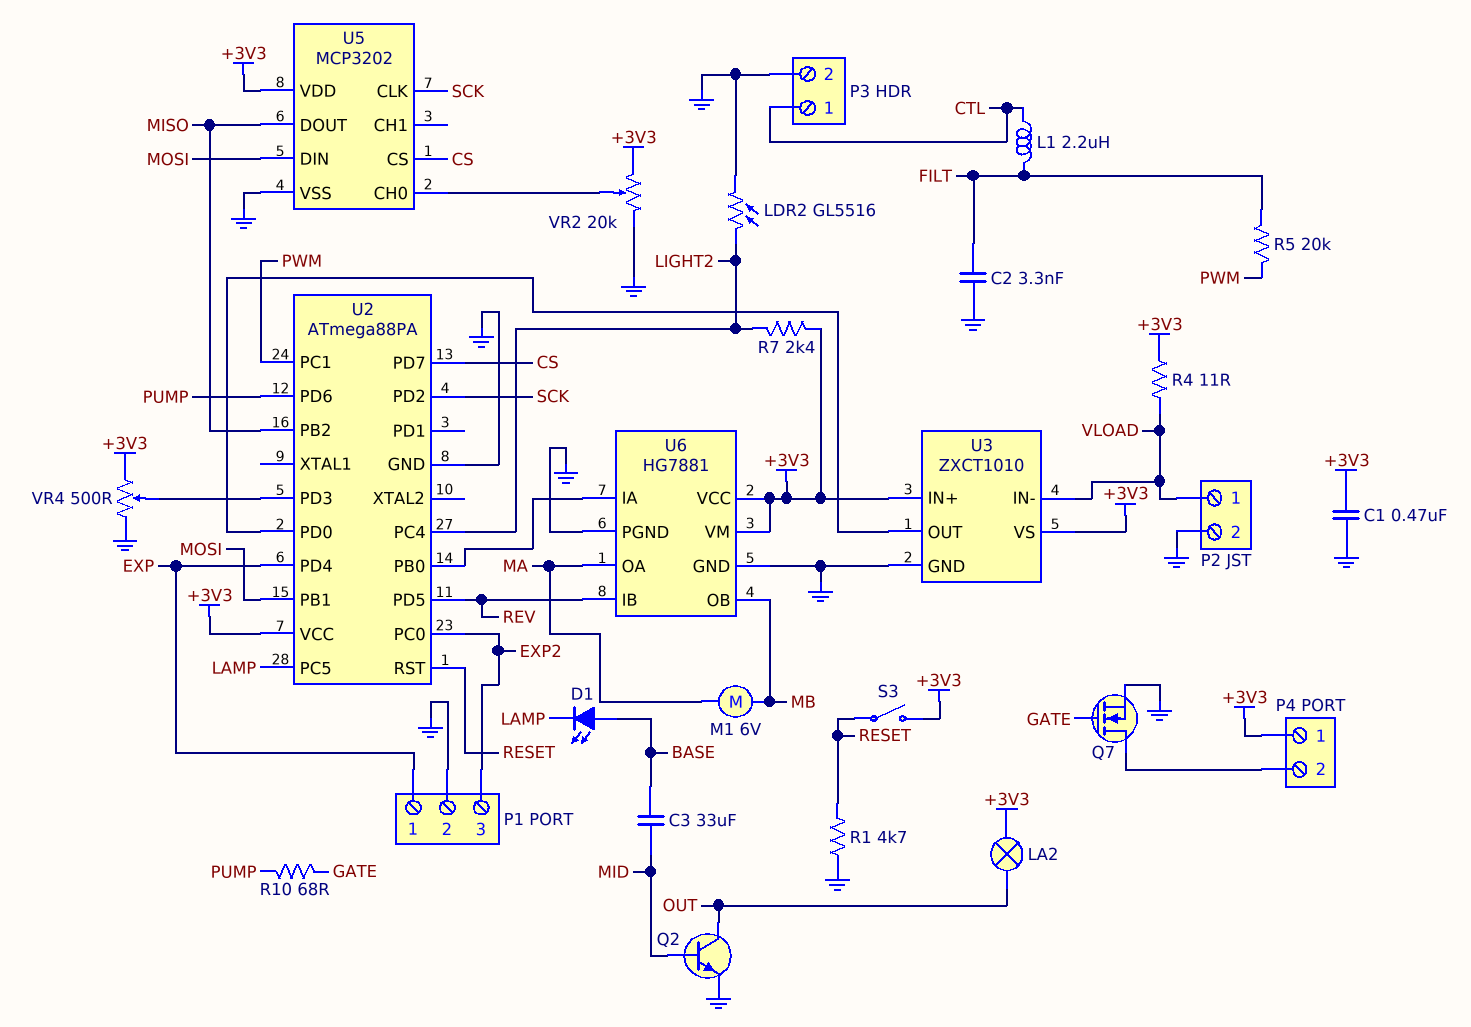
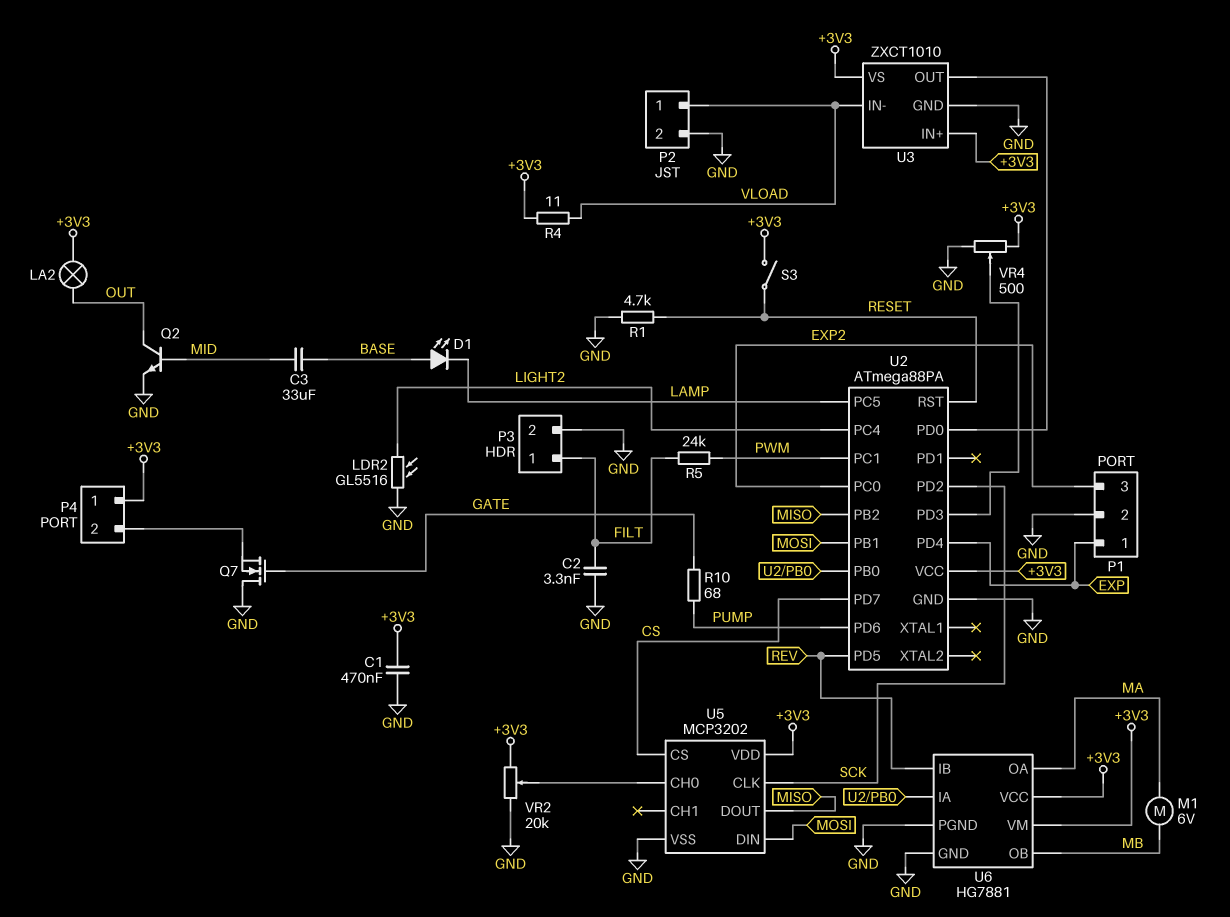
L1: 2.2uH (CTL, FILT) -> none
P3 pin 1: CTL -> FILT
Q7: NMOS (G GATE, D P4/2, S GND) -> NMOS (G GATE, D GND, S P4/2)
R5: 20k (FILT, PWM) -> 24k (FILT, PWM)
R7: 2.4k (+3V3, LIGHT2) -> none

